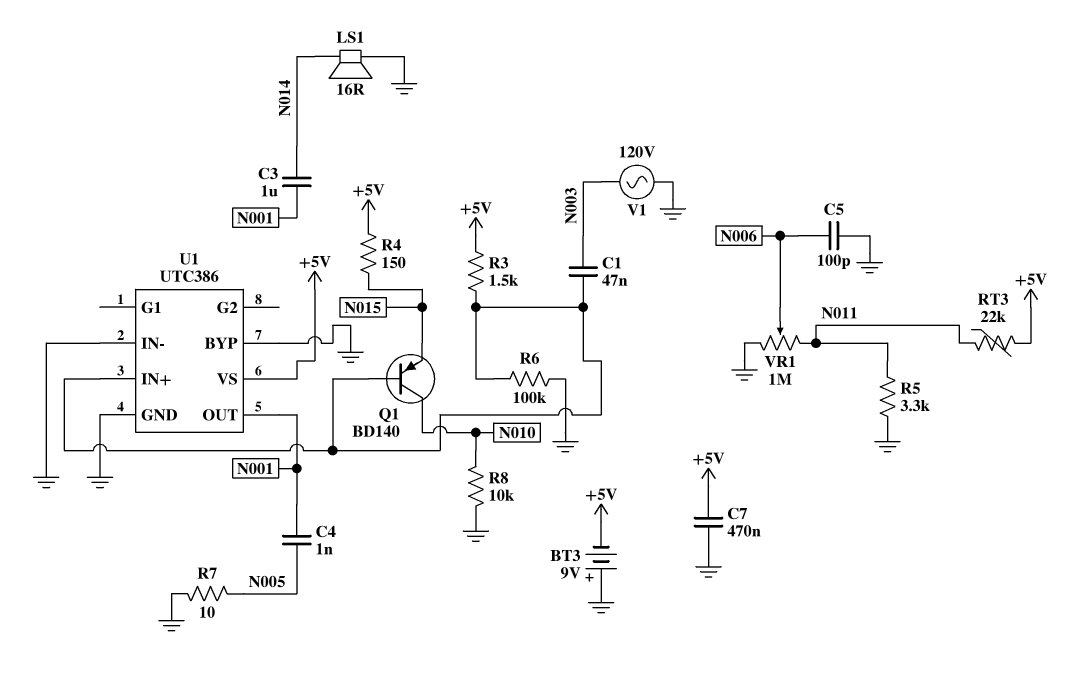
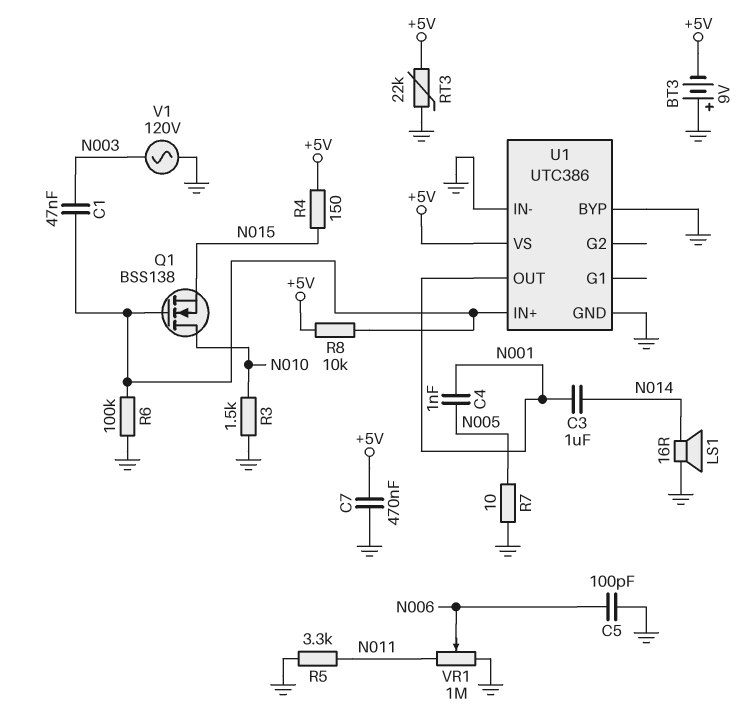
Q1: PNP BD140 (B U1/IN+, C N010, E N015) -> NMOS BSS138 (G U1/IN+, D N010, S N015)
R3: 1.5k (+5V, U1/IN+) -> 1.5k (GND, N010)
R8: 10k (GND, N010) -> 10k (+5V, U1/IN+)
RT3: 22k (+5V, N011) -> 22k (+5V, GND)

